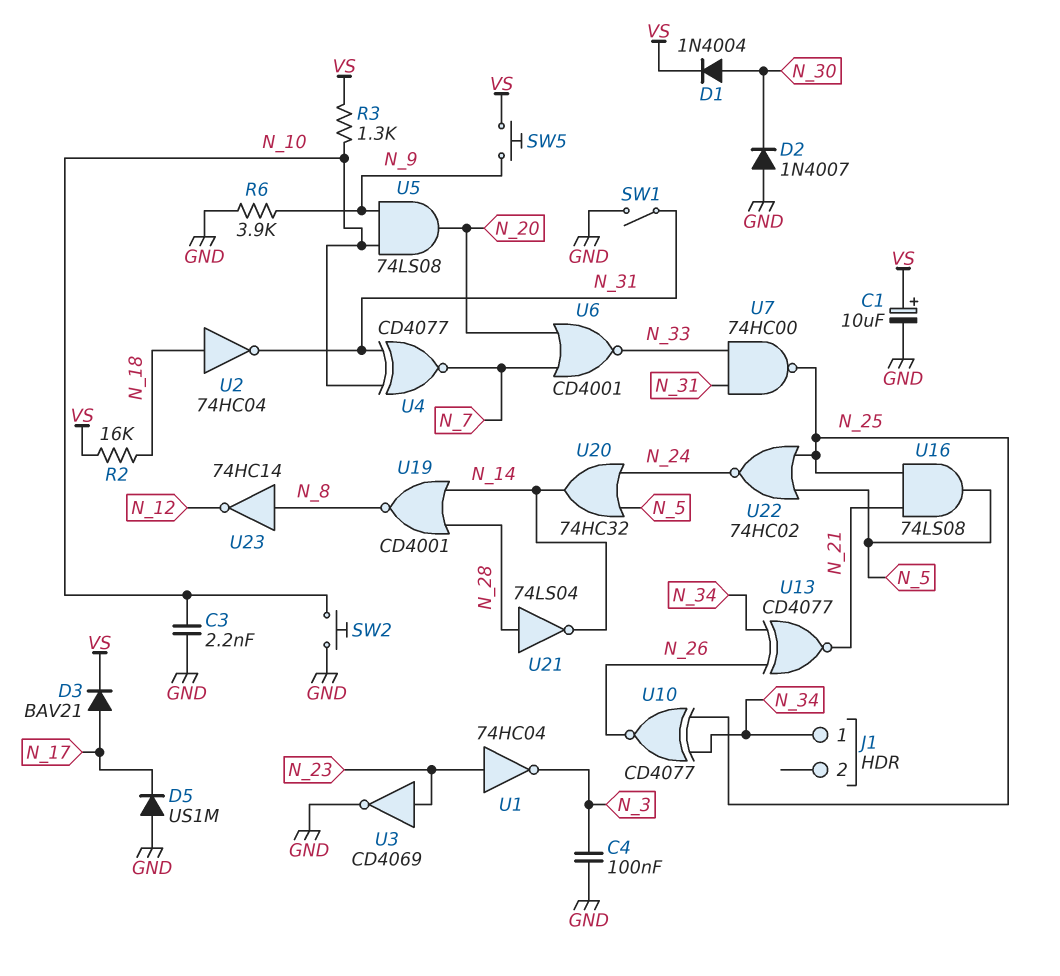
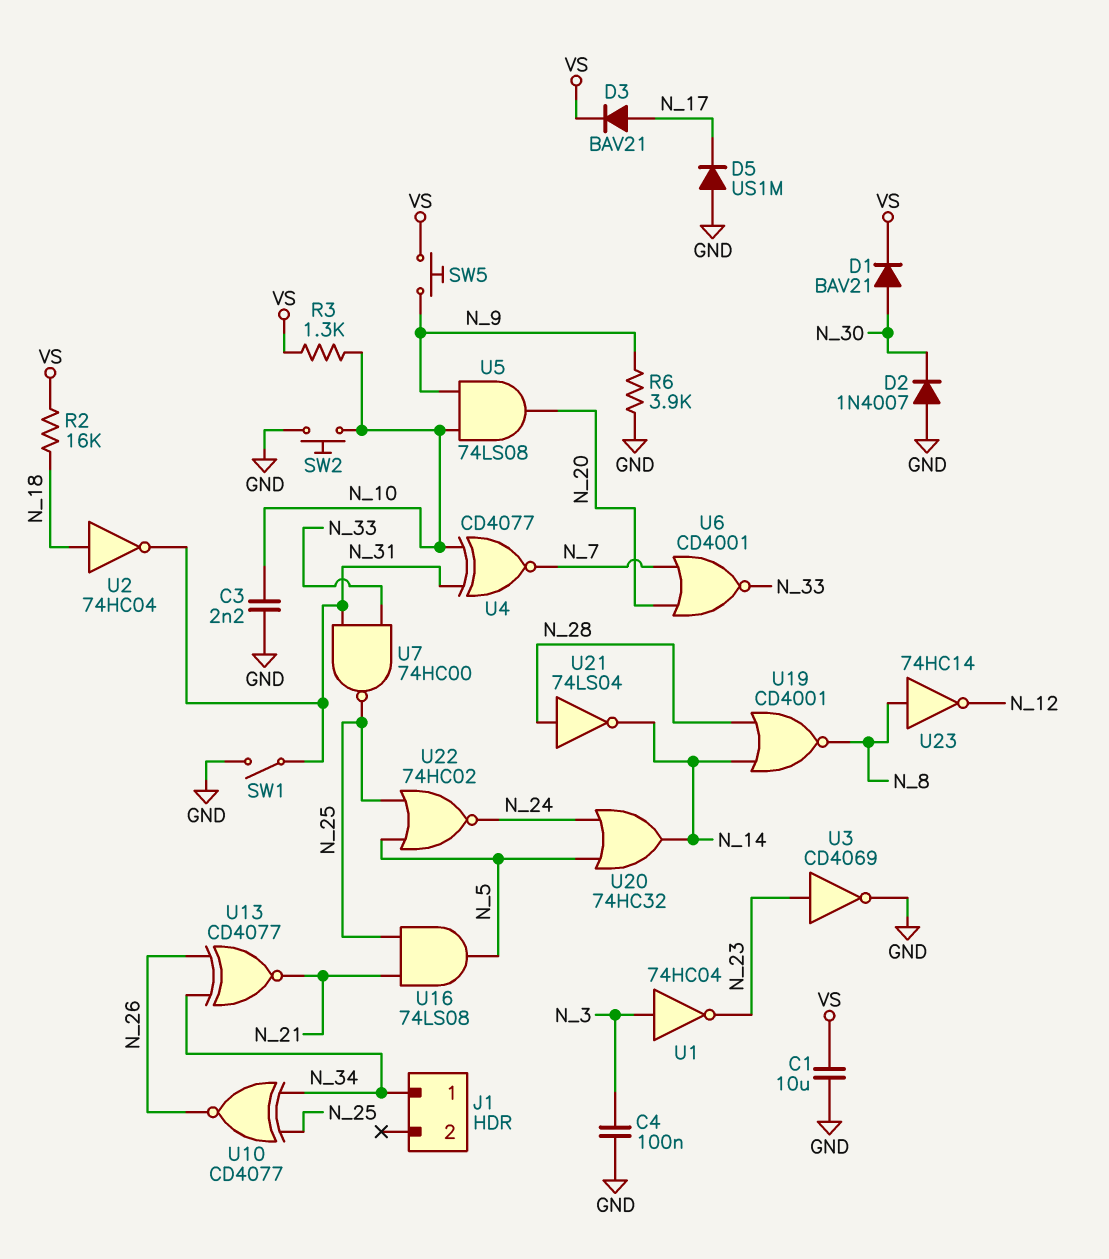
C1: 10uF (plus VS, minus GND) -> 10uF (GND, VS)
D1: diode 1N4004 (A N_30, K VS) -> diode BAV21 (A N_30, K VS)
U1: NOT 74HC04 (in N_23, out N_3) -> NOT 74HC04 (in N_3, out N_23)

